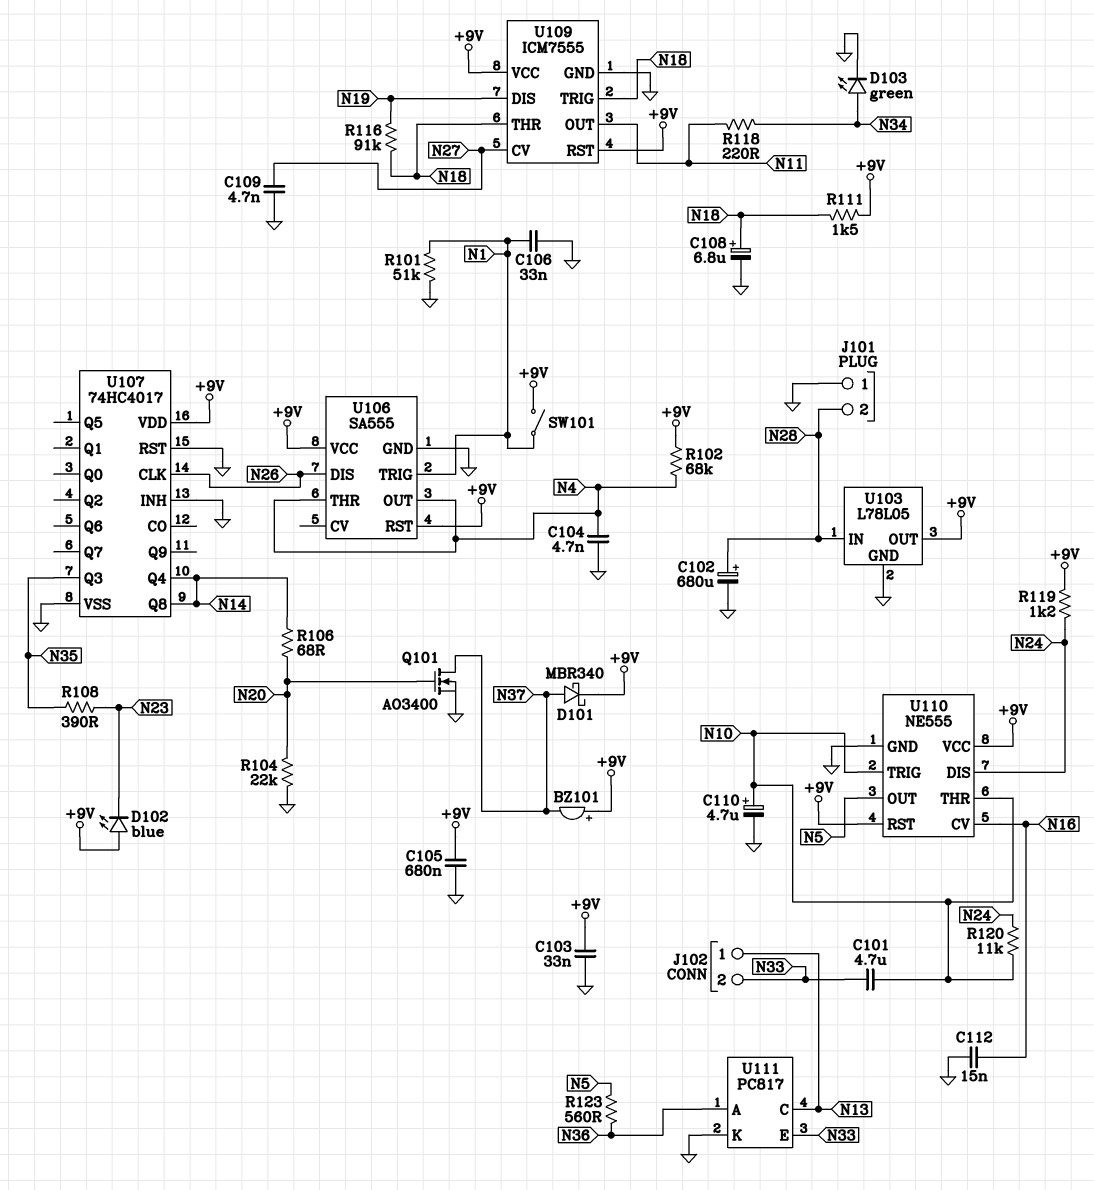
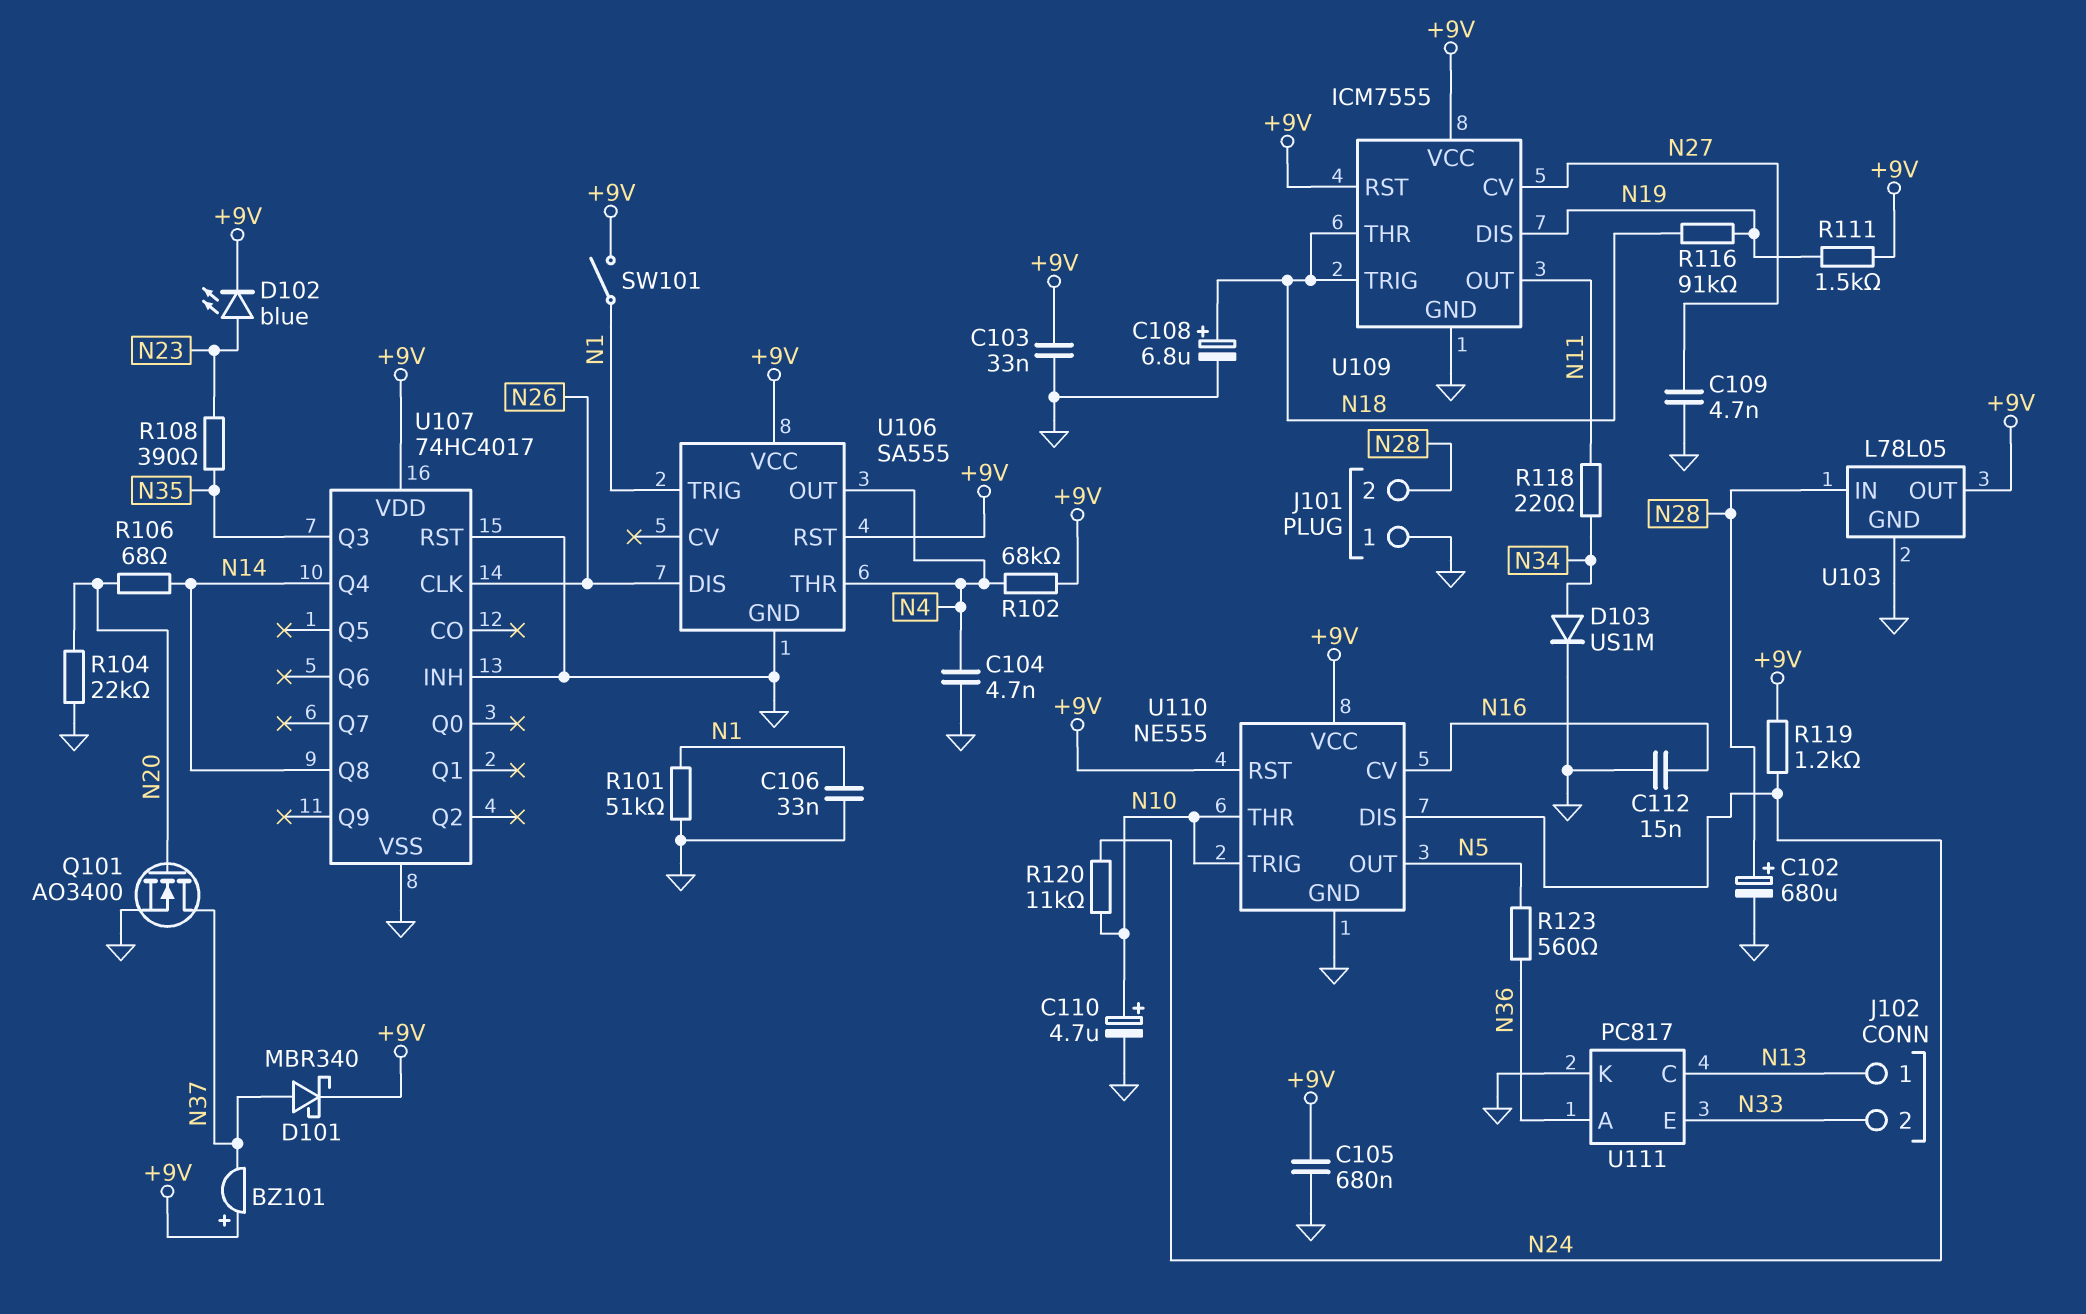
C101: 4.7uF (N10, N33) -> none
D102: LED blue (A +9V, K N23) -> LED blue (A N23, K +9V)
D103: LED green (A N34, K GND) -> diode US1M (A N34, K GND)
R111: 1.5k (+9V, N18) -> 1.5k (+9V, N19)

